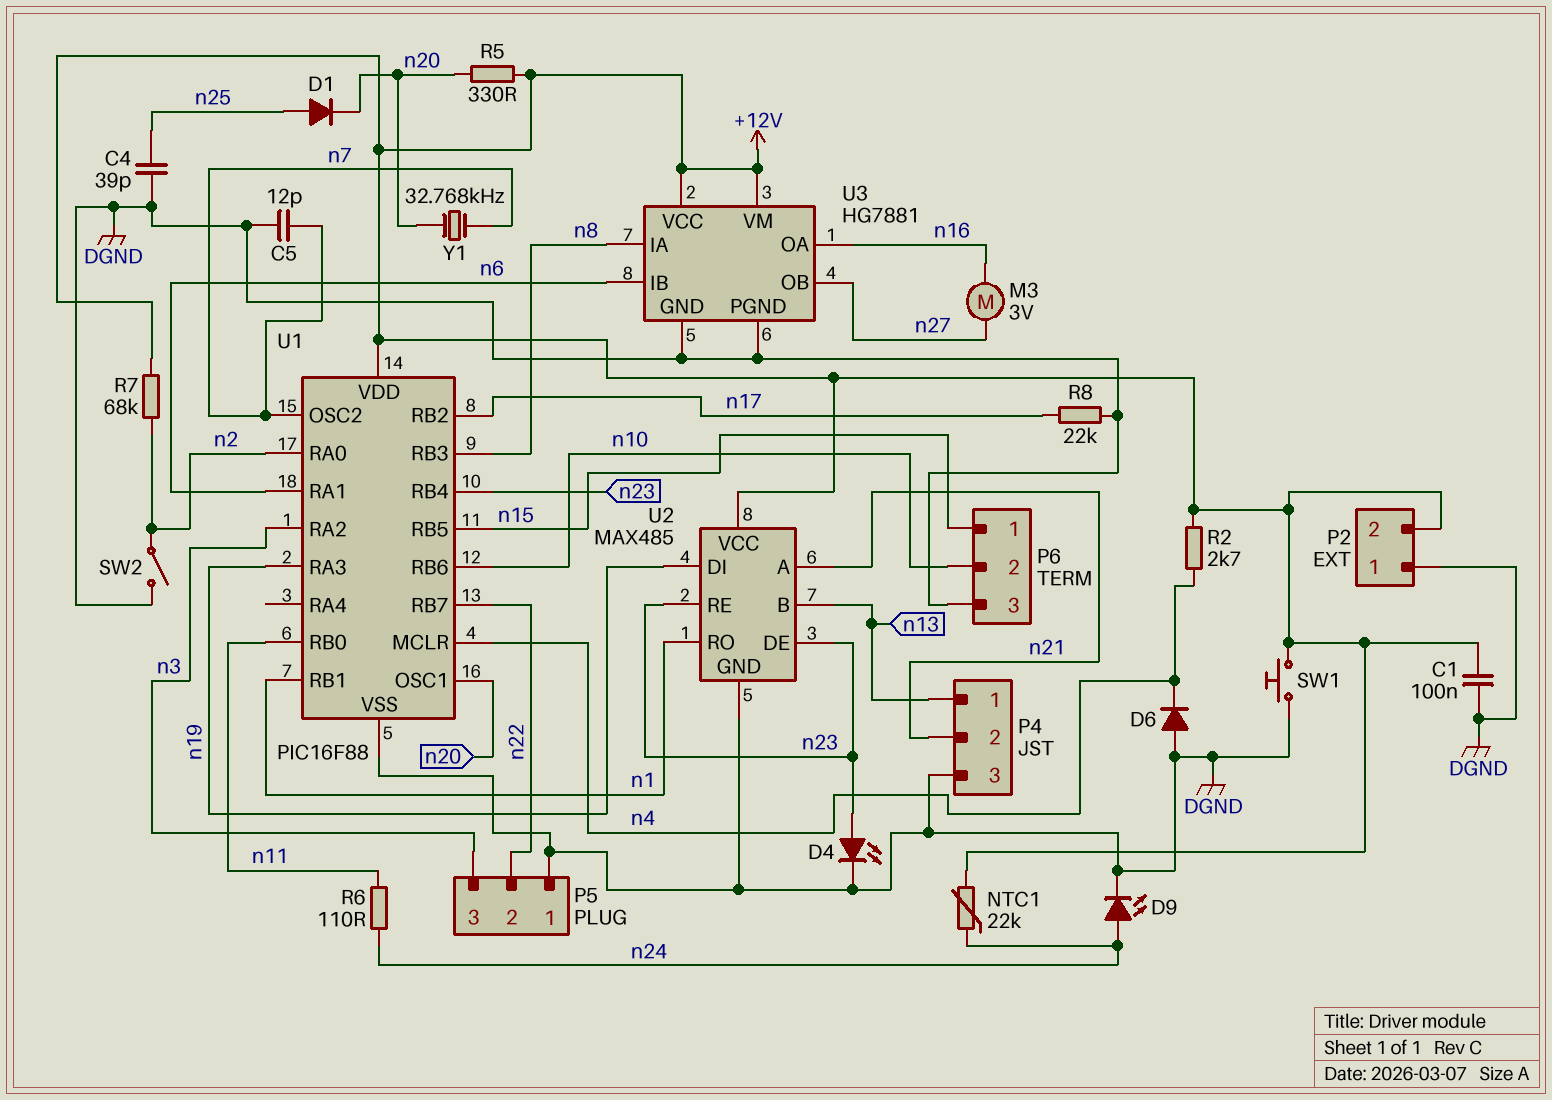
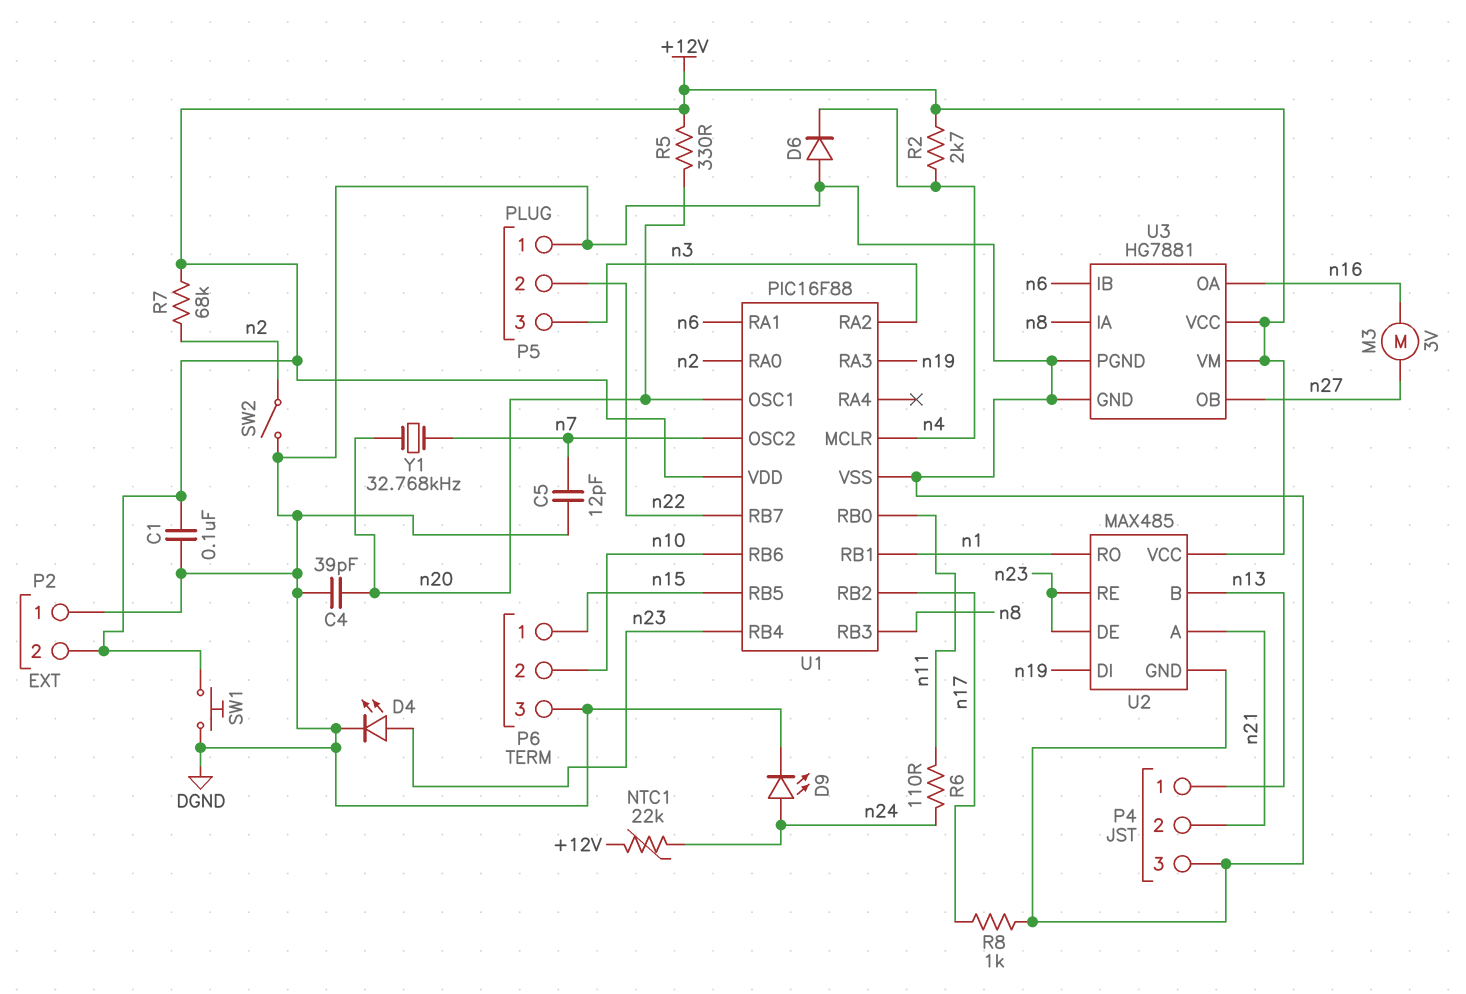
C4: 39pF (DGND, n25) -> 39pF (DGND, n20)
D1: diode (A n25, K n20) -> none
R8: 22k (DGND, n17) -> 1k (DGND, n17)

